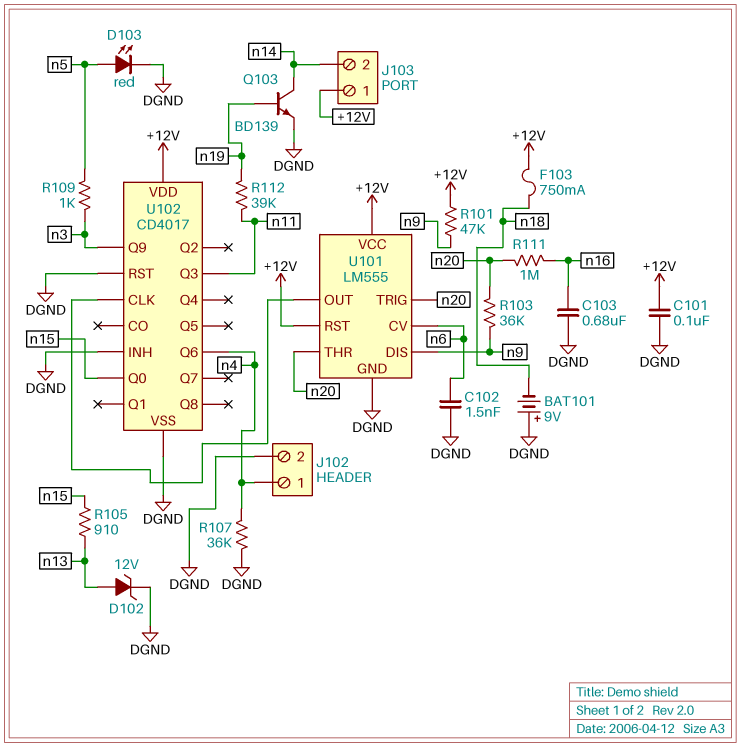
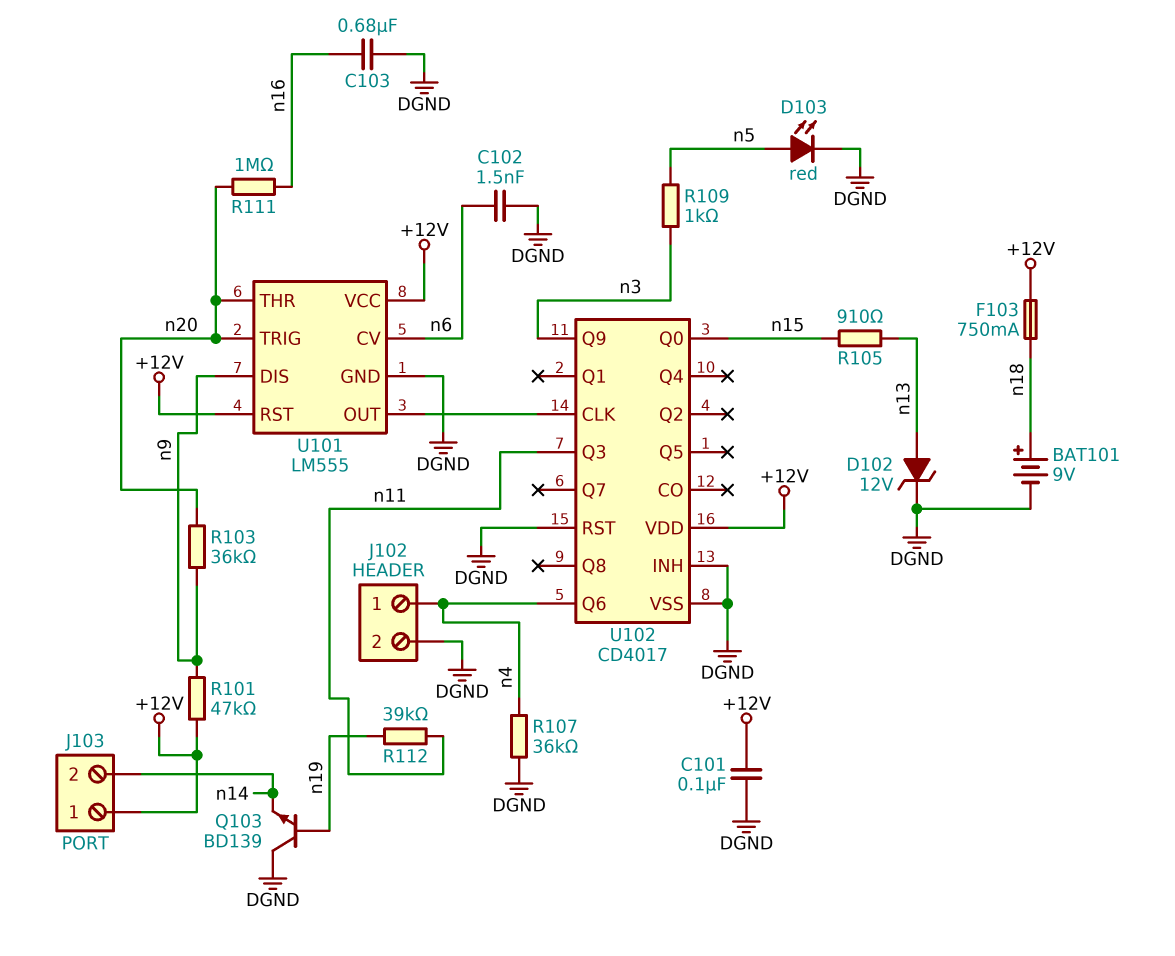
BAT101: 9V (plus DGND, minus n18) -> 9V (plus n18, minus DGND)
Q103: NPN BD139 (B n19, C n14, E DGND) -> NPN BD139 (B n19, C DGND, E n14)

